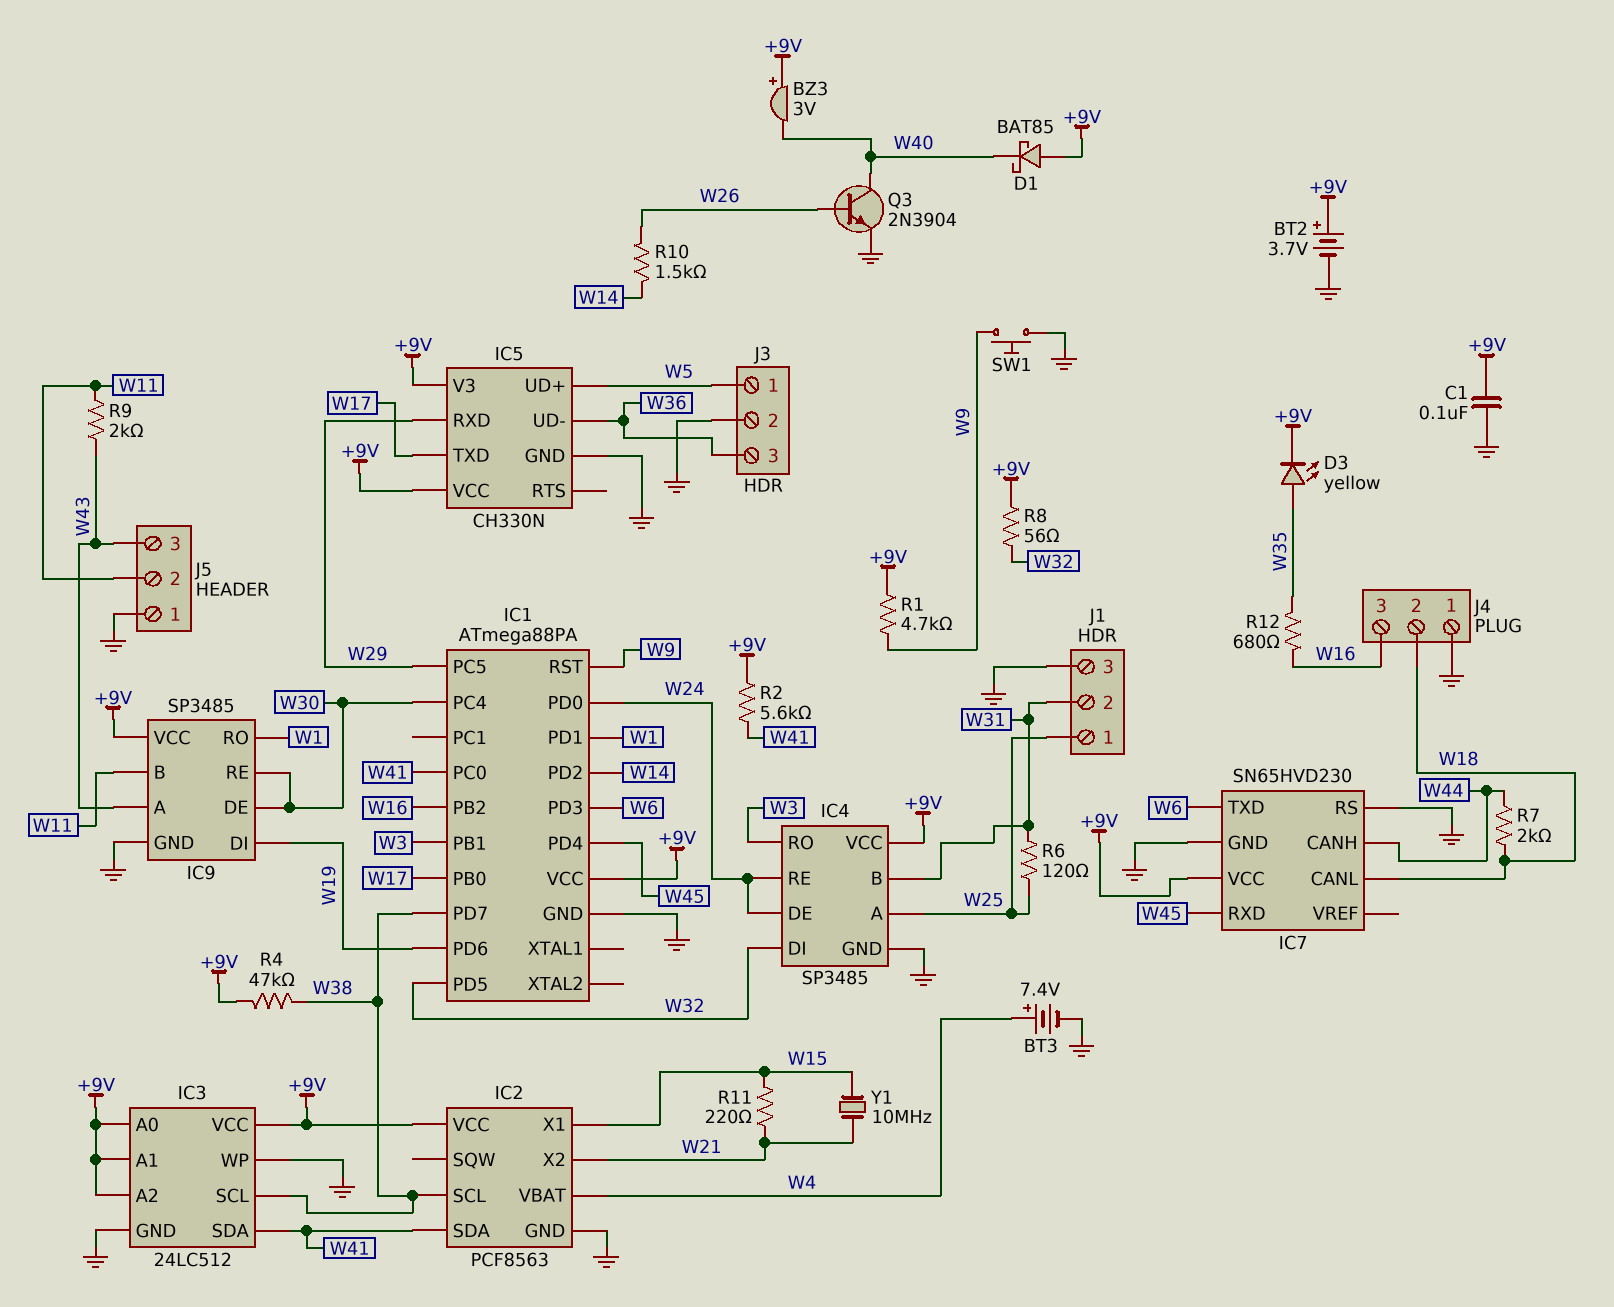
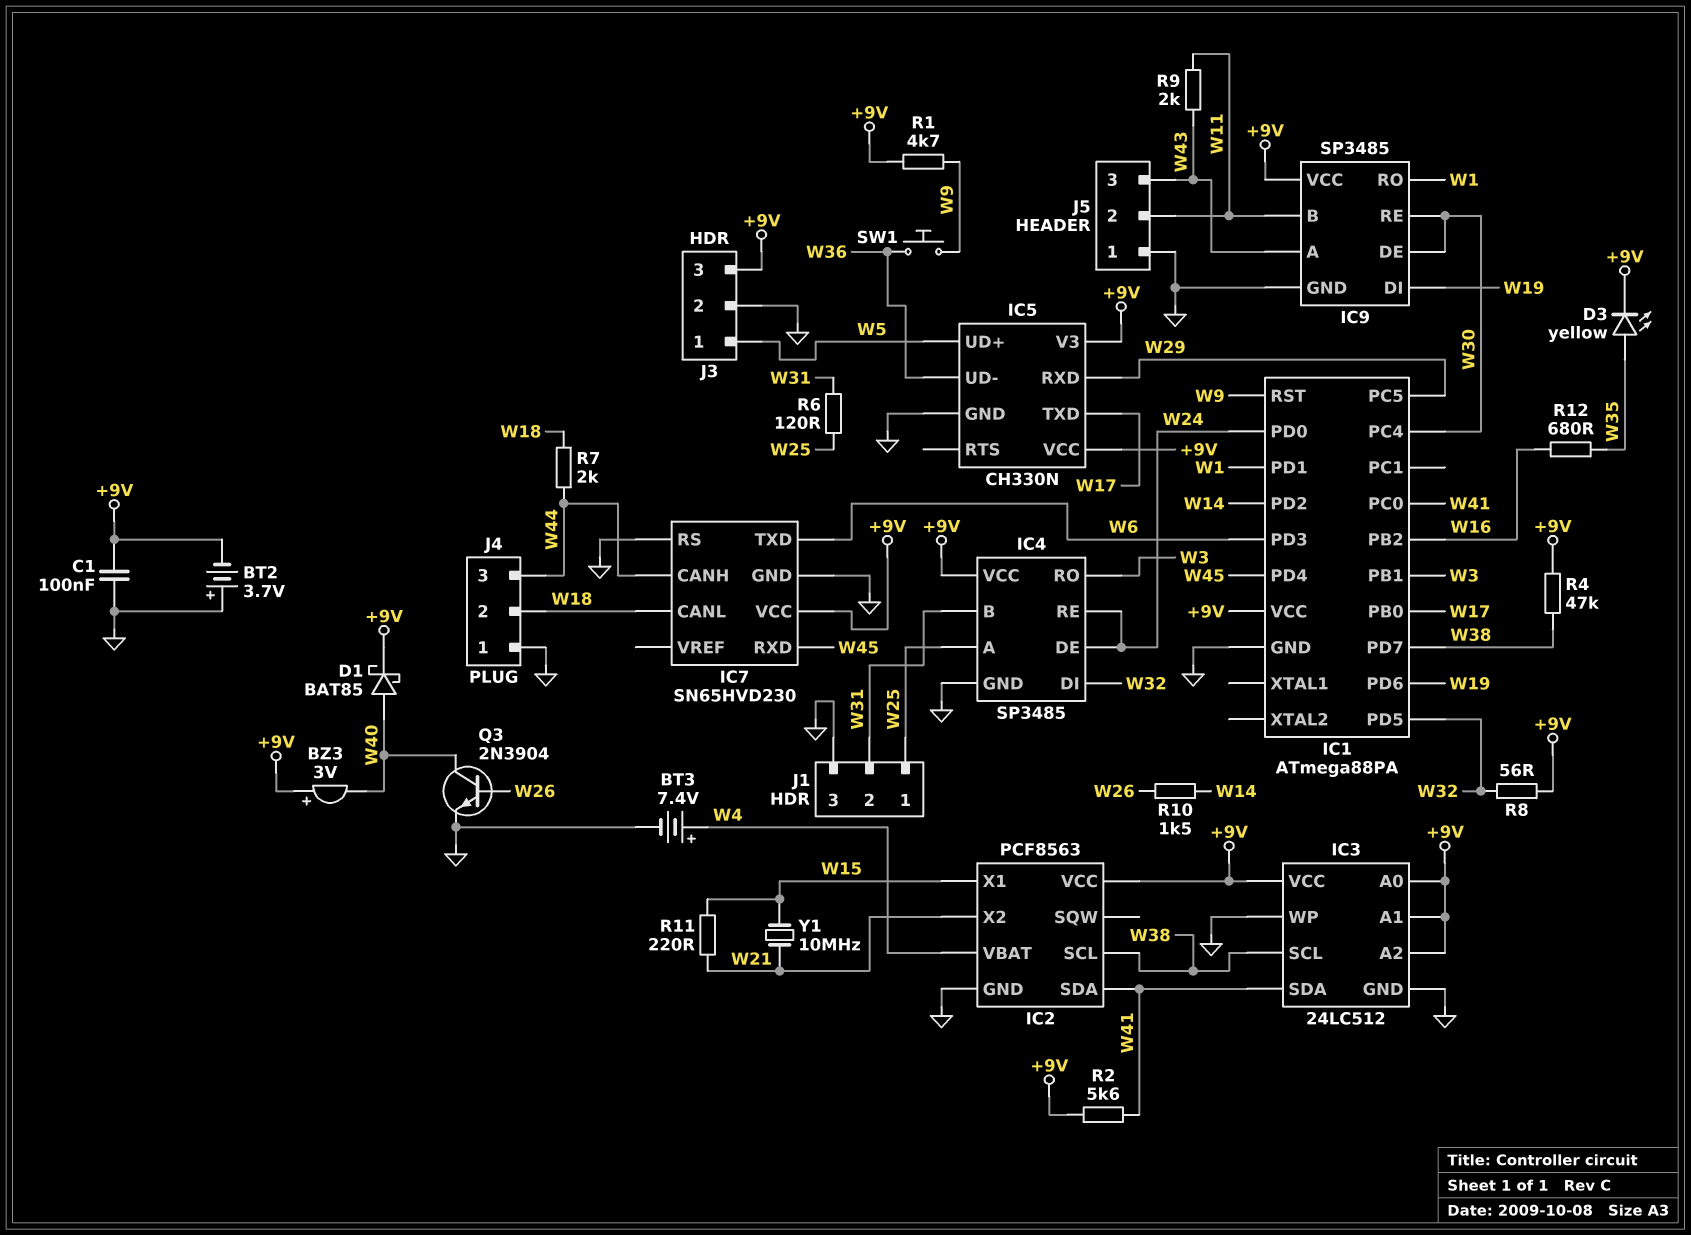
BT2: 3.7V (plus +9V, minus GND) -> 3.7V (plus GND, minus +9V)
D1: schottky BAT85 (A +9V, K W40) -> schottky BAT85 (A W40, K +9V)
J3 pin 3: W36 -> +9V
J4 pin 3: W16 -> W44
SW1: button (GND, W9) -> button (W9, W36)

